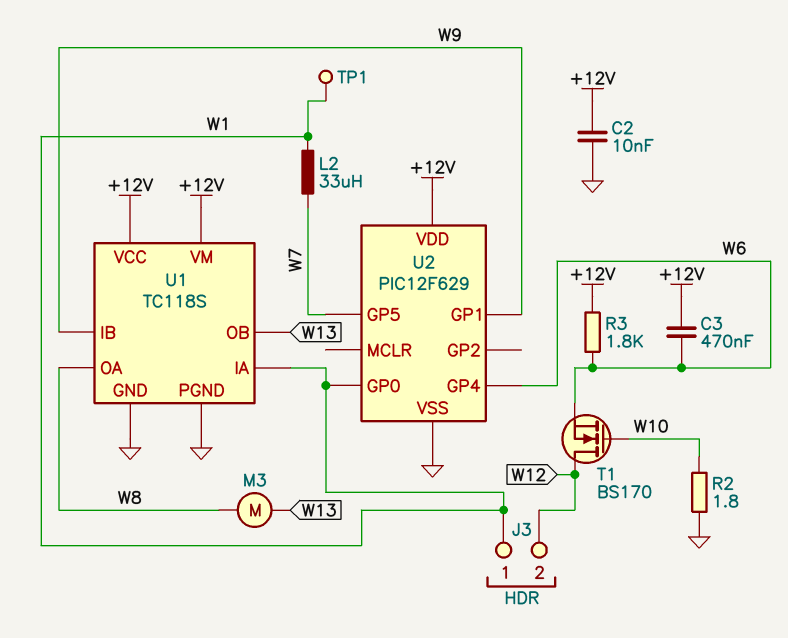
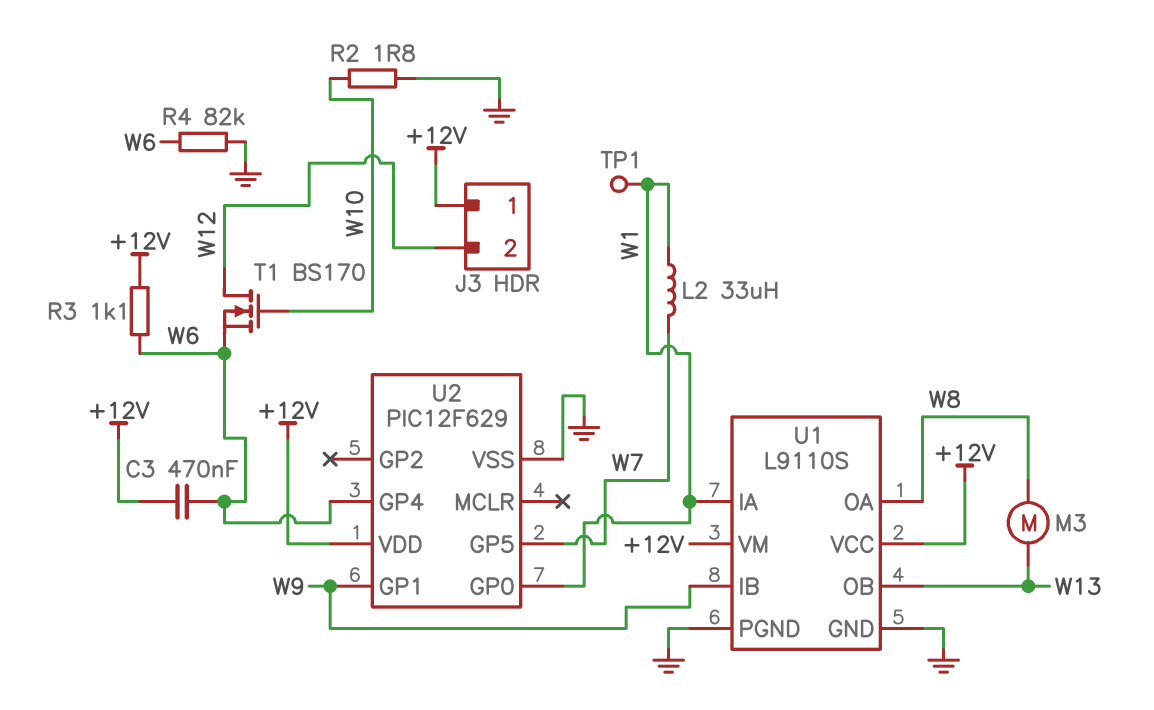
C2: 10nF (+12V, GND) -> none
J3 pin 1: W1 -> +12V
R3: 1.8k (+12V, W6) -> 1.1k (+12V, W6)
R4: none -> 82k (GND, W6)
U1: TC118S -> L9110S

